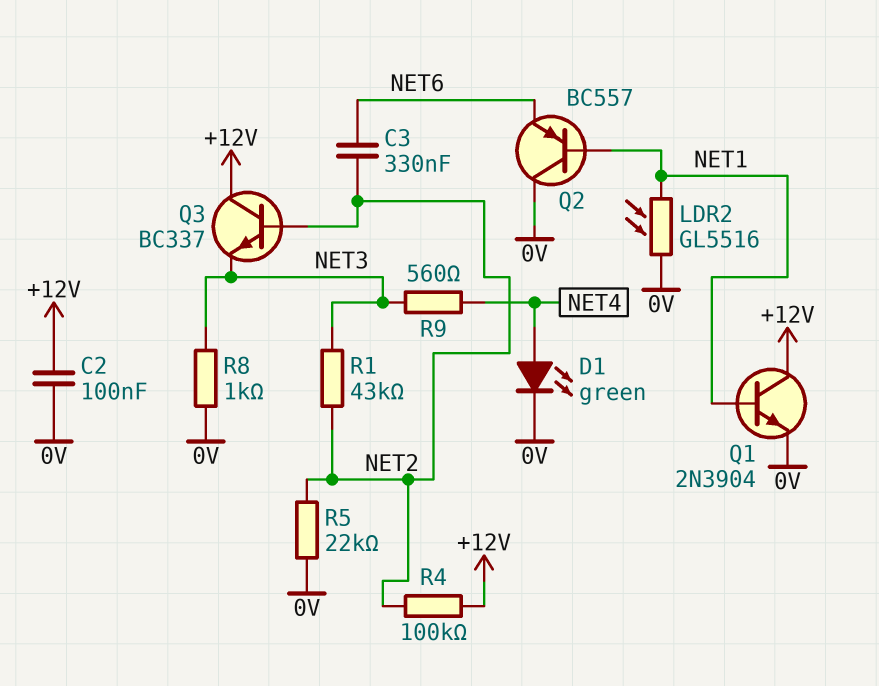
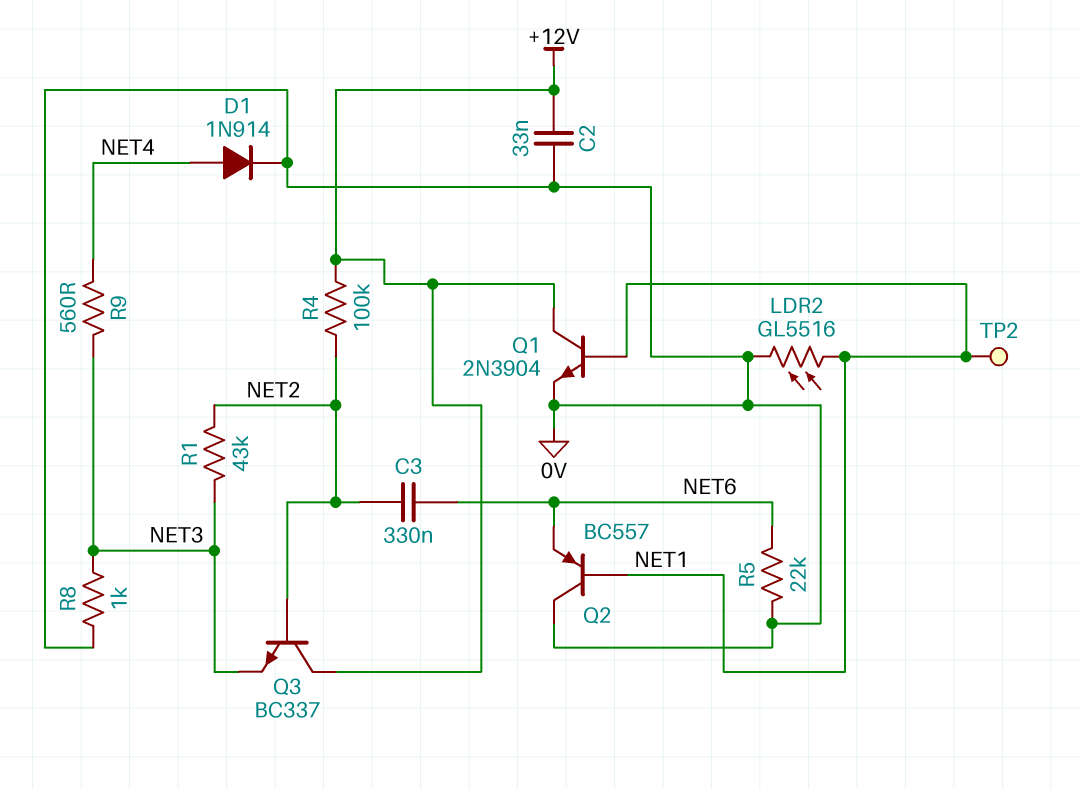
C2: 100nF (+12V, 0V) -> 33nF (+12V, 0V)
D1: LED green (A NET4, K 0V) -> diode 1N914 (A NET4, K 0V)
R5: 22k (0V, NET2) -> 22k (0V, NET6)
TP2: none -> test point (NET1)

